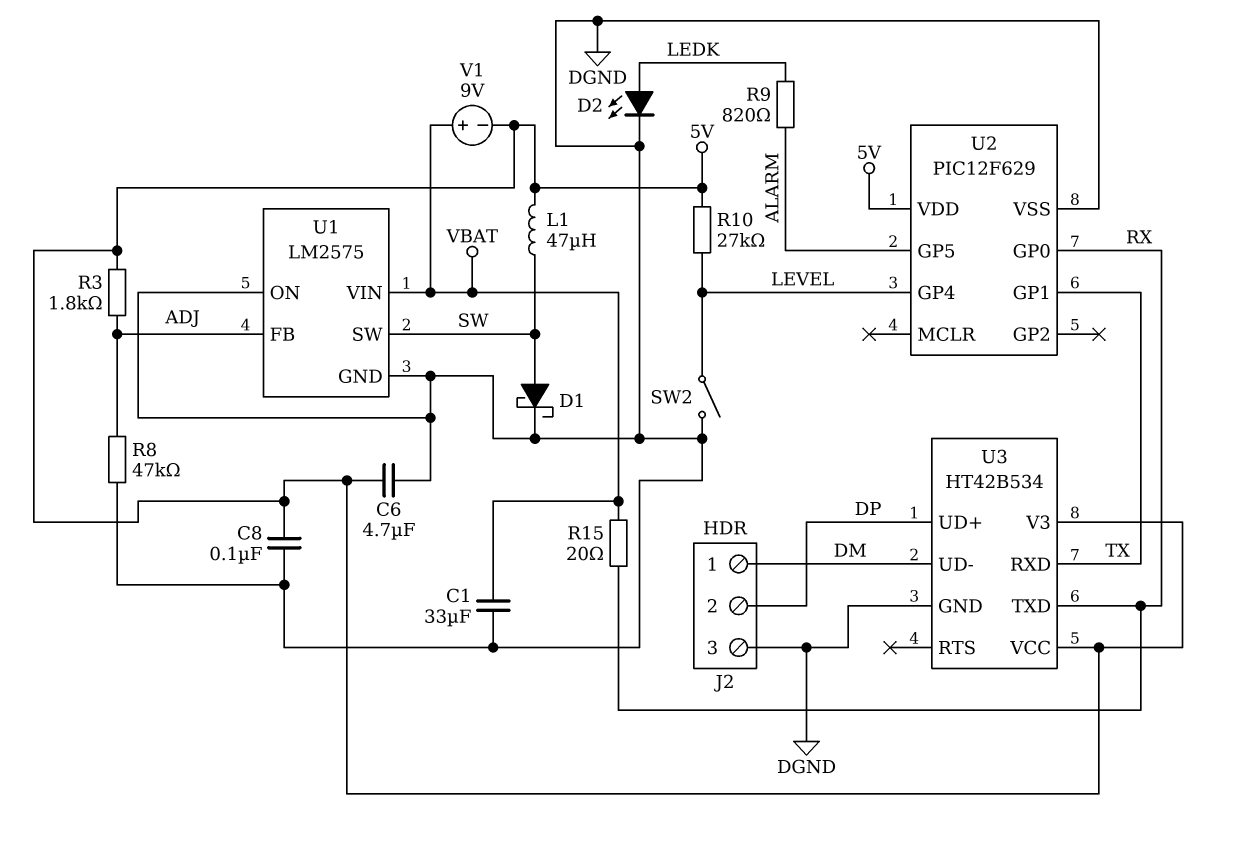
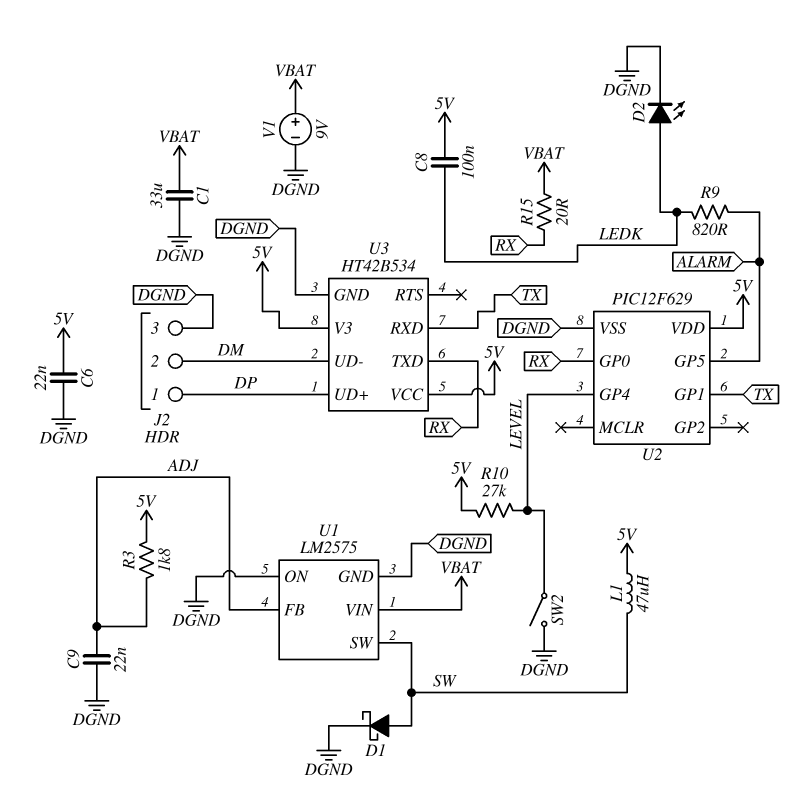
C6: 4.7uF (5V, DGND) -> 22nF (5V, DGND)
C8: 100nF (5V, DGND) -> 100nF (5V, LEDK)
C9: none -> 22nF (ADJ, DGND)
J2 pin 1: DM -> DP
J2 pin 2: DP -> DM
R8: 47k (ADJ, DGND) -> none
V1: 9V (plus VBAT, minus 5V) -> 9V (plus VBAT, minus DGND)

